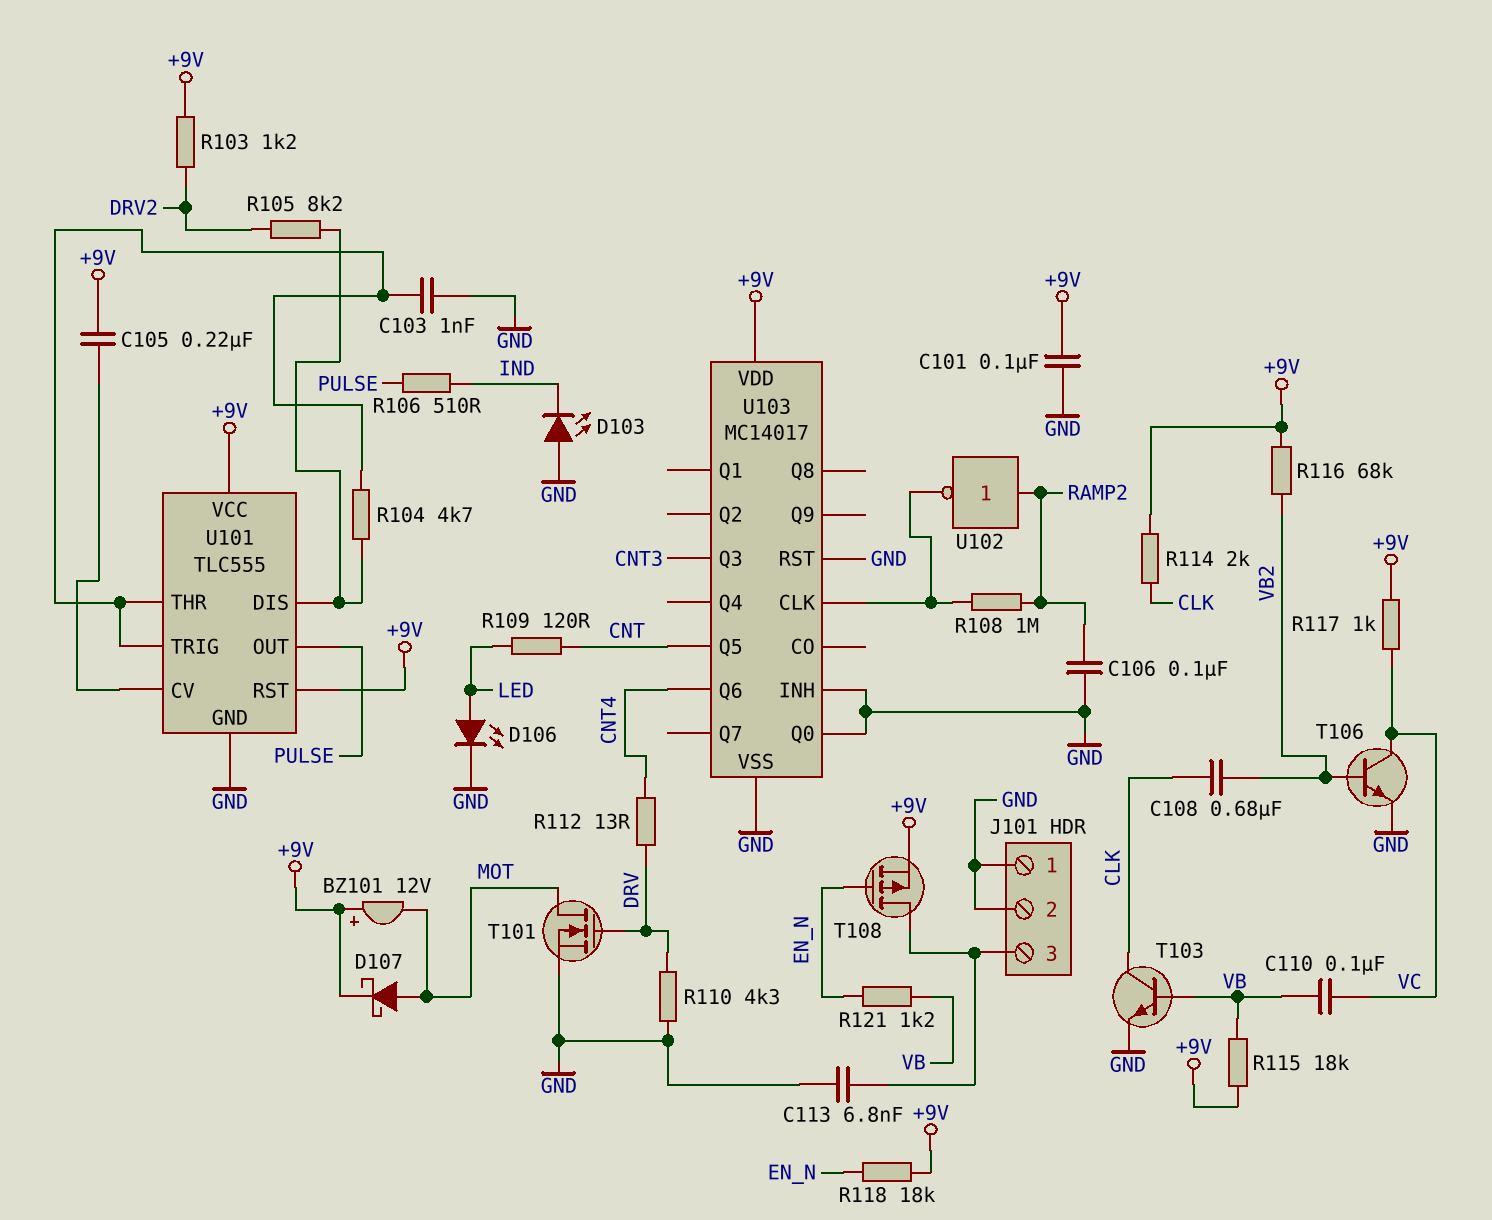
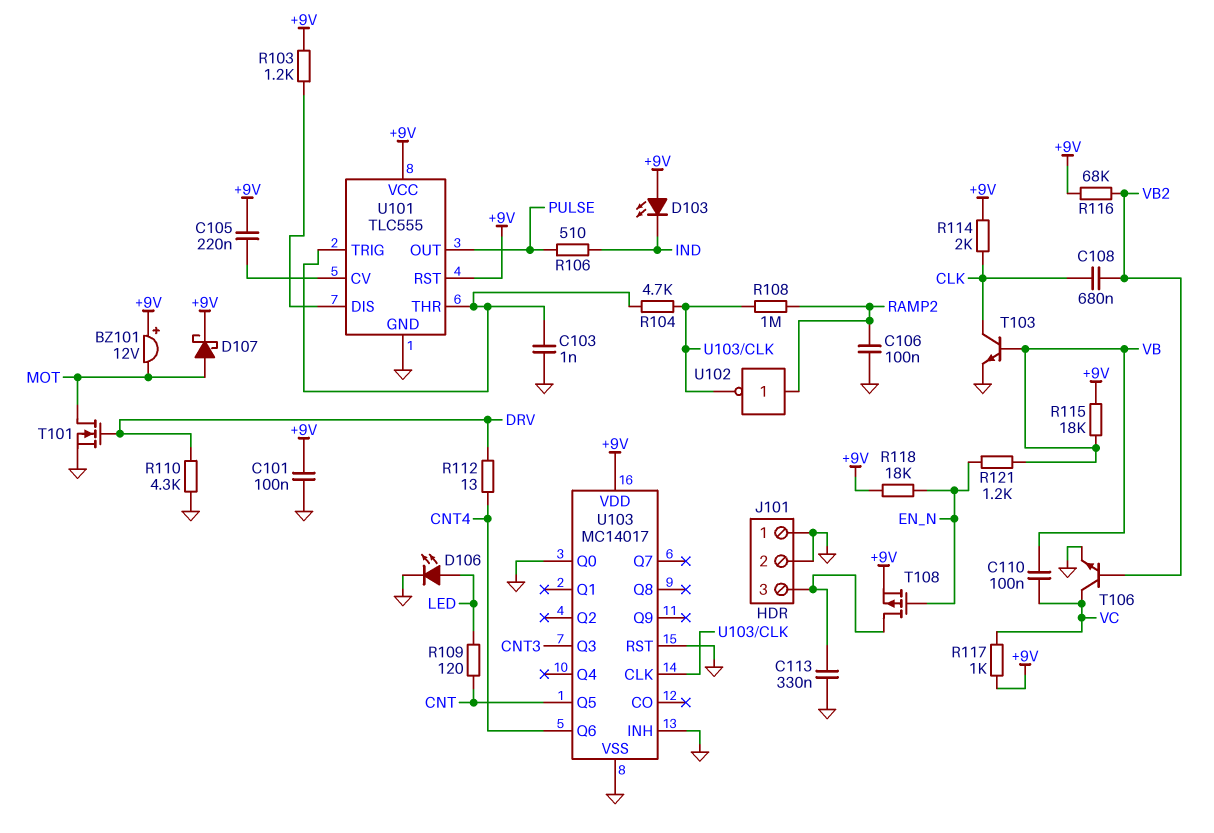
C113: 6.8nF (GND, J101/3) -> 330nF (GND, J101/3)
D103: LED (A GND, K IND) -> LED (A +9V, K IND)
R103: 1.2k (+9V, DRV2) -> 1.2k (+9V, U101/DIS)
R104: 4.7k (U101/DIS, U101/THR) -> 4.7k (U101/THR, U103/CLK)
R105: 8.2k (DRV2, U101/DIS) -> none

